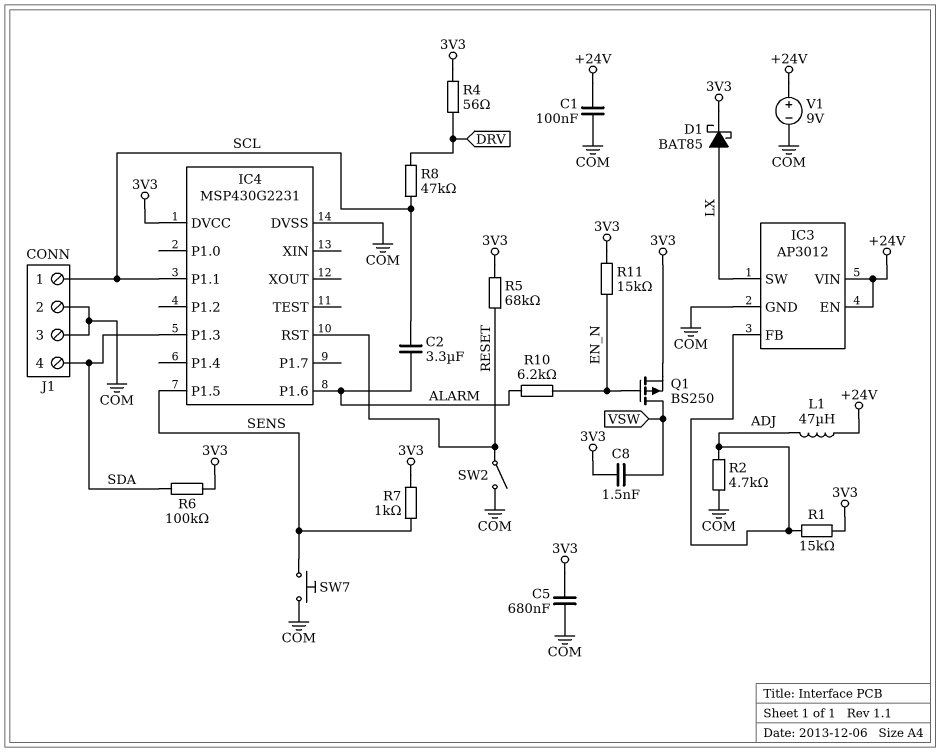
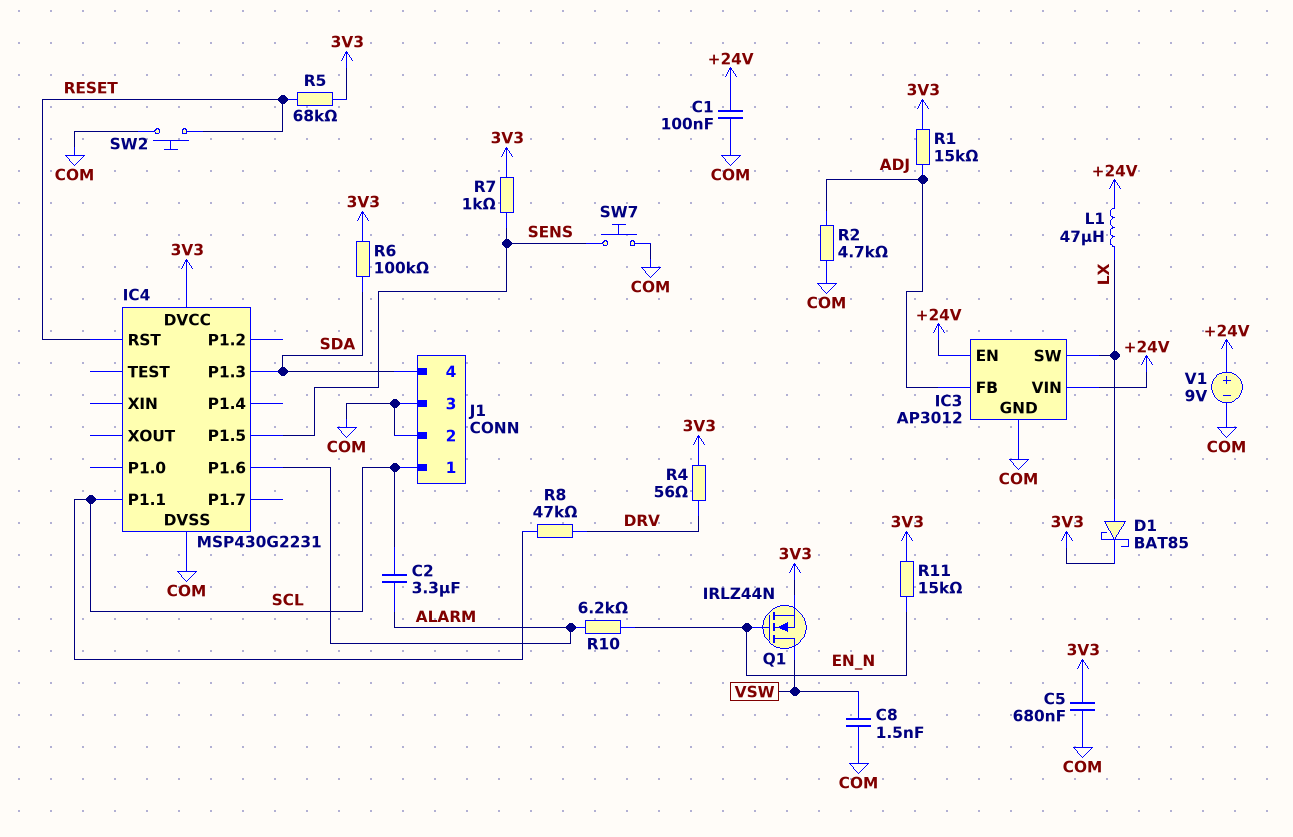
C8: 1.5nF (3V3, VSW) -> 1.5nF (COM, VSW)
L1: 47uH (+24V, ADJ) -> 47uH (+24V, LX)
Q1: PMOS BS250 (G EN_N, D VSW, S 3V3) -> NMOS IRLZ44N (G EN_N, D VSW, S 3V3)
SW2: switch (COM, RESET) -> button (COM, RESET)

